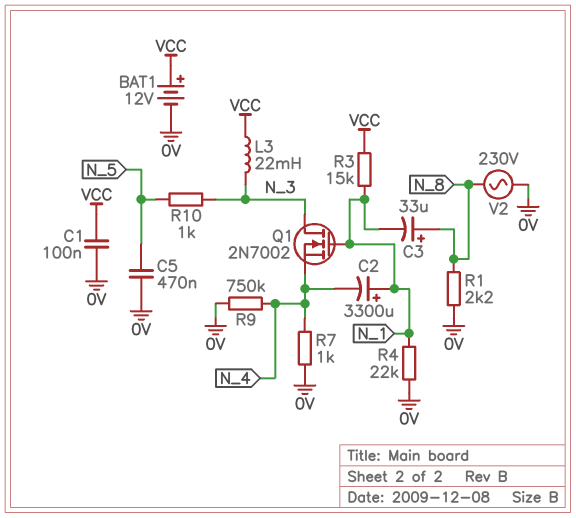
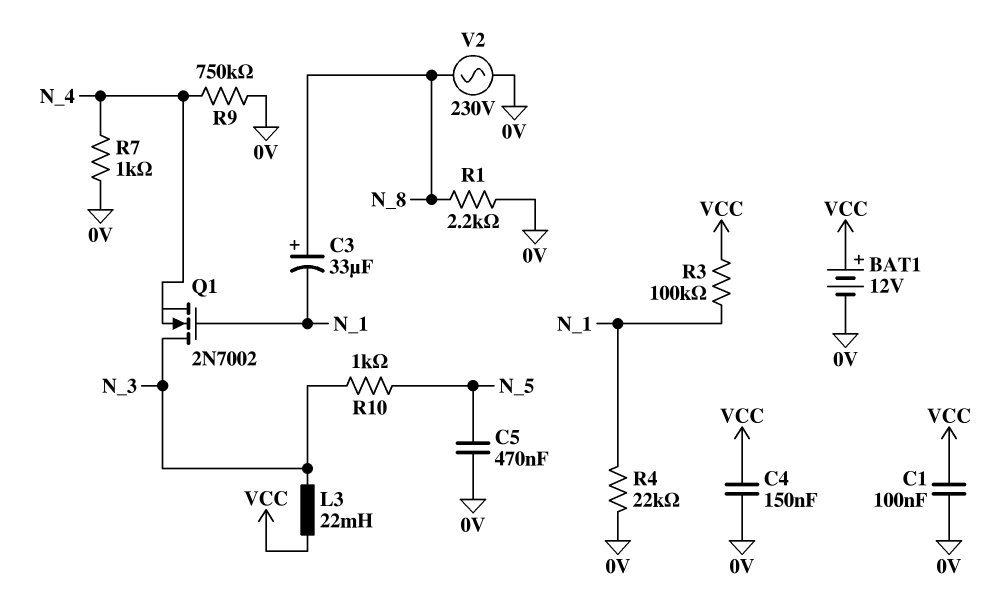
C2: 3300uF (plus N_1, minus N_4) -> none
C4: none -> 150nF (0V, VCC)
R3: 15k (N_1, VCC) -> 100k (N_1, VCC)

